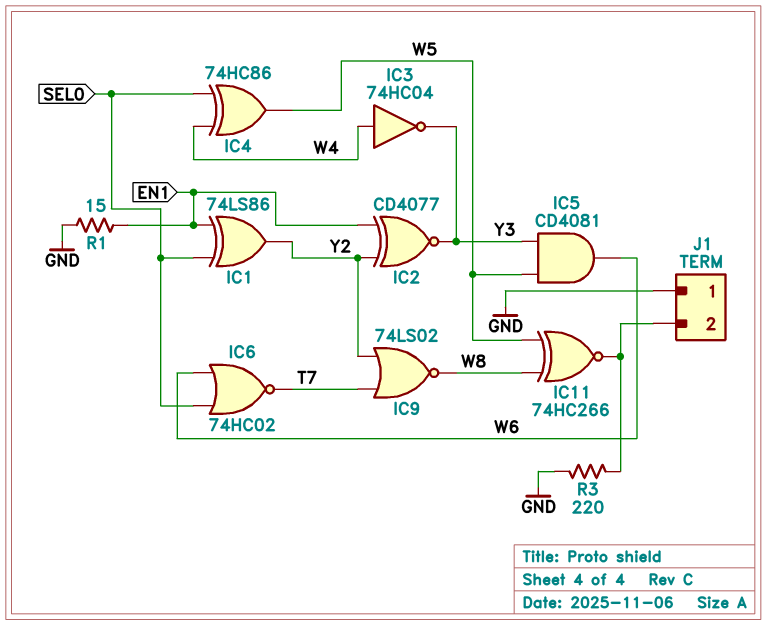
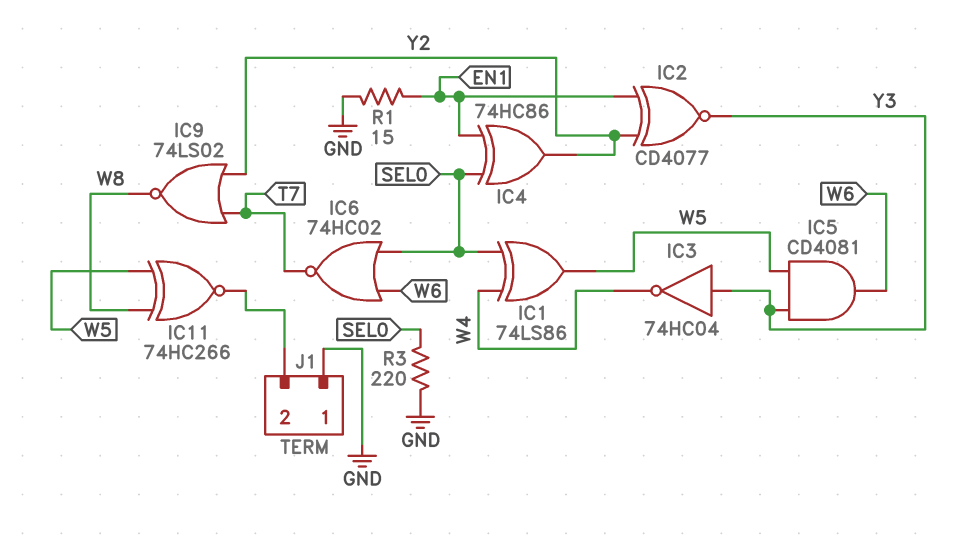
IC1: XOR 74LS86 (in EN1, in SEL0, out Y2) -> XOR 74LS86 (in SEL0, in W4, out W5)
IC3: NOT 74HC04 (in W4, out Y3) -> NOT 74HC04 (in Y3, out W4)
IC4: XOR 74HC86 (in SEL0, in W4, out W5) -> XOR 74HC86 (in EN1, in SEL0, out Y2)
R3: 220 (GND, J1/2) -> 220 (GND, SEL0)

